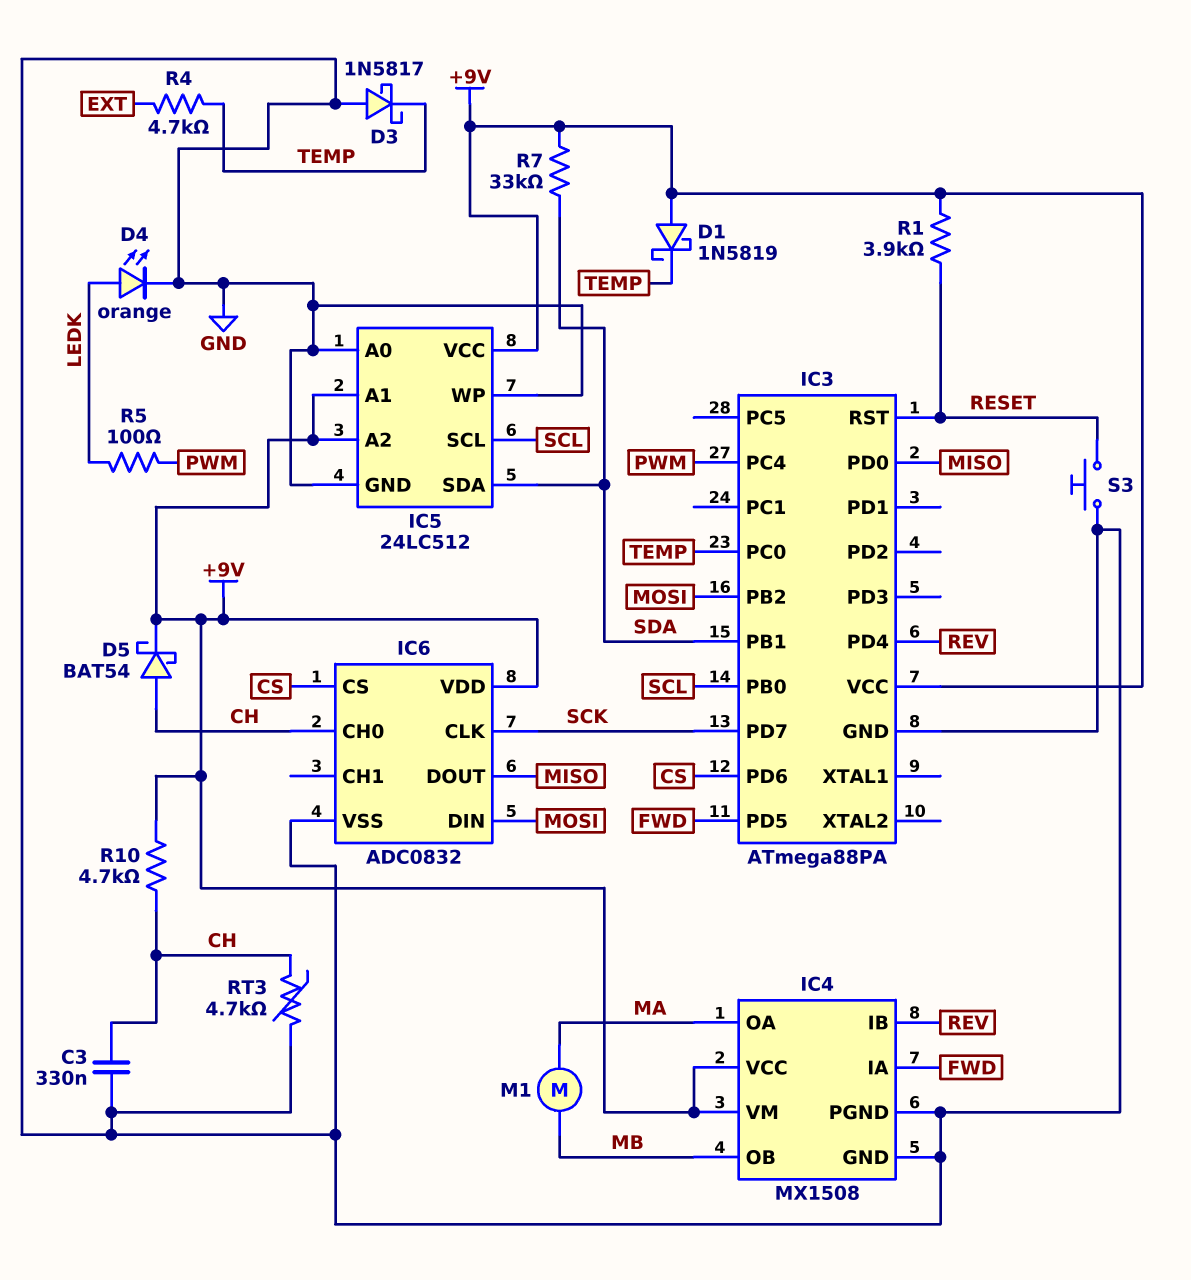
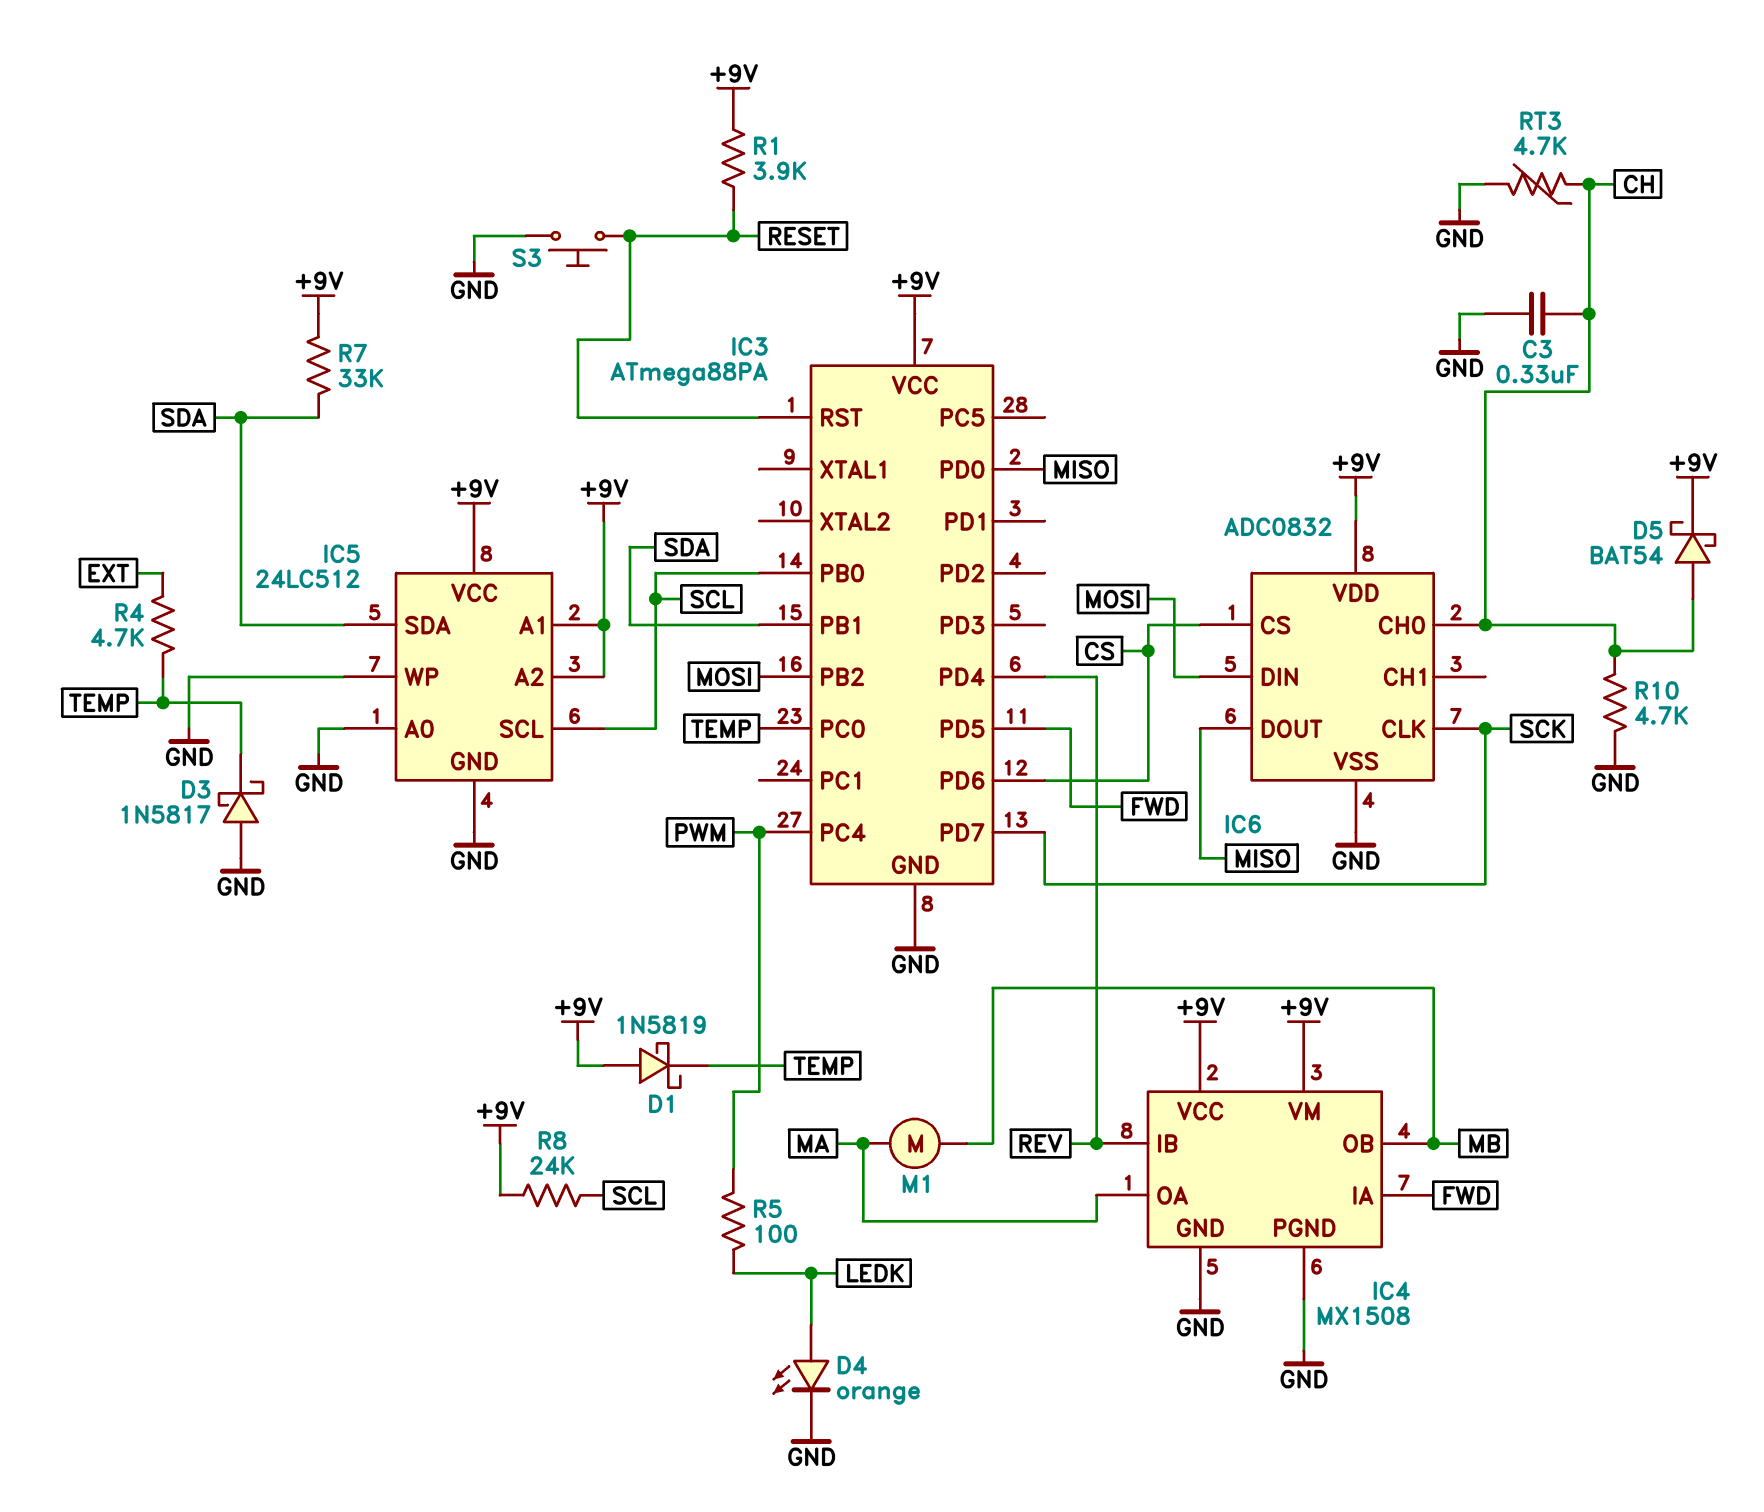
R8: none -> 24k (+9V, SCL)
R10: 4.7k (+9V, CH) -> 4.7k (CH, GND)

